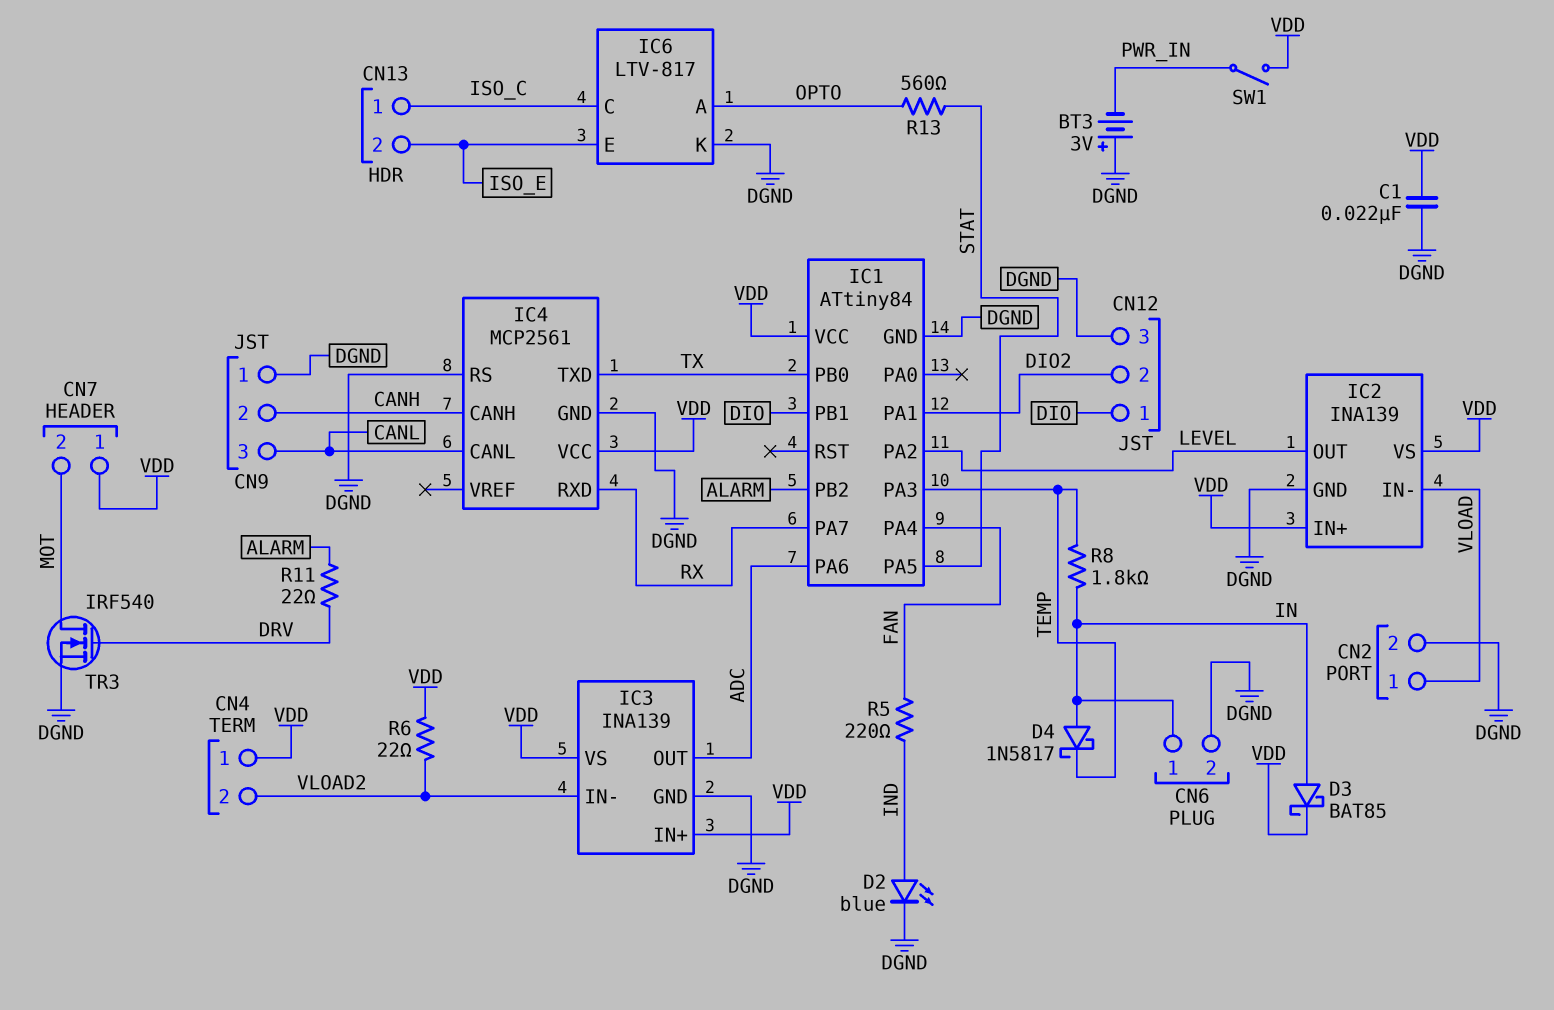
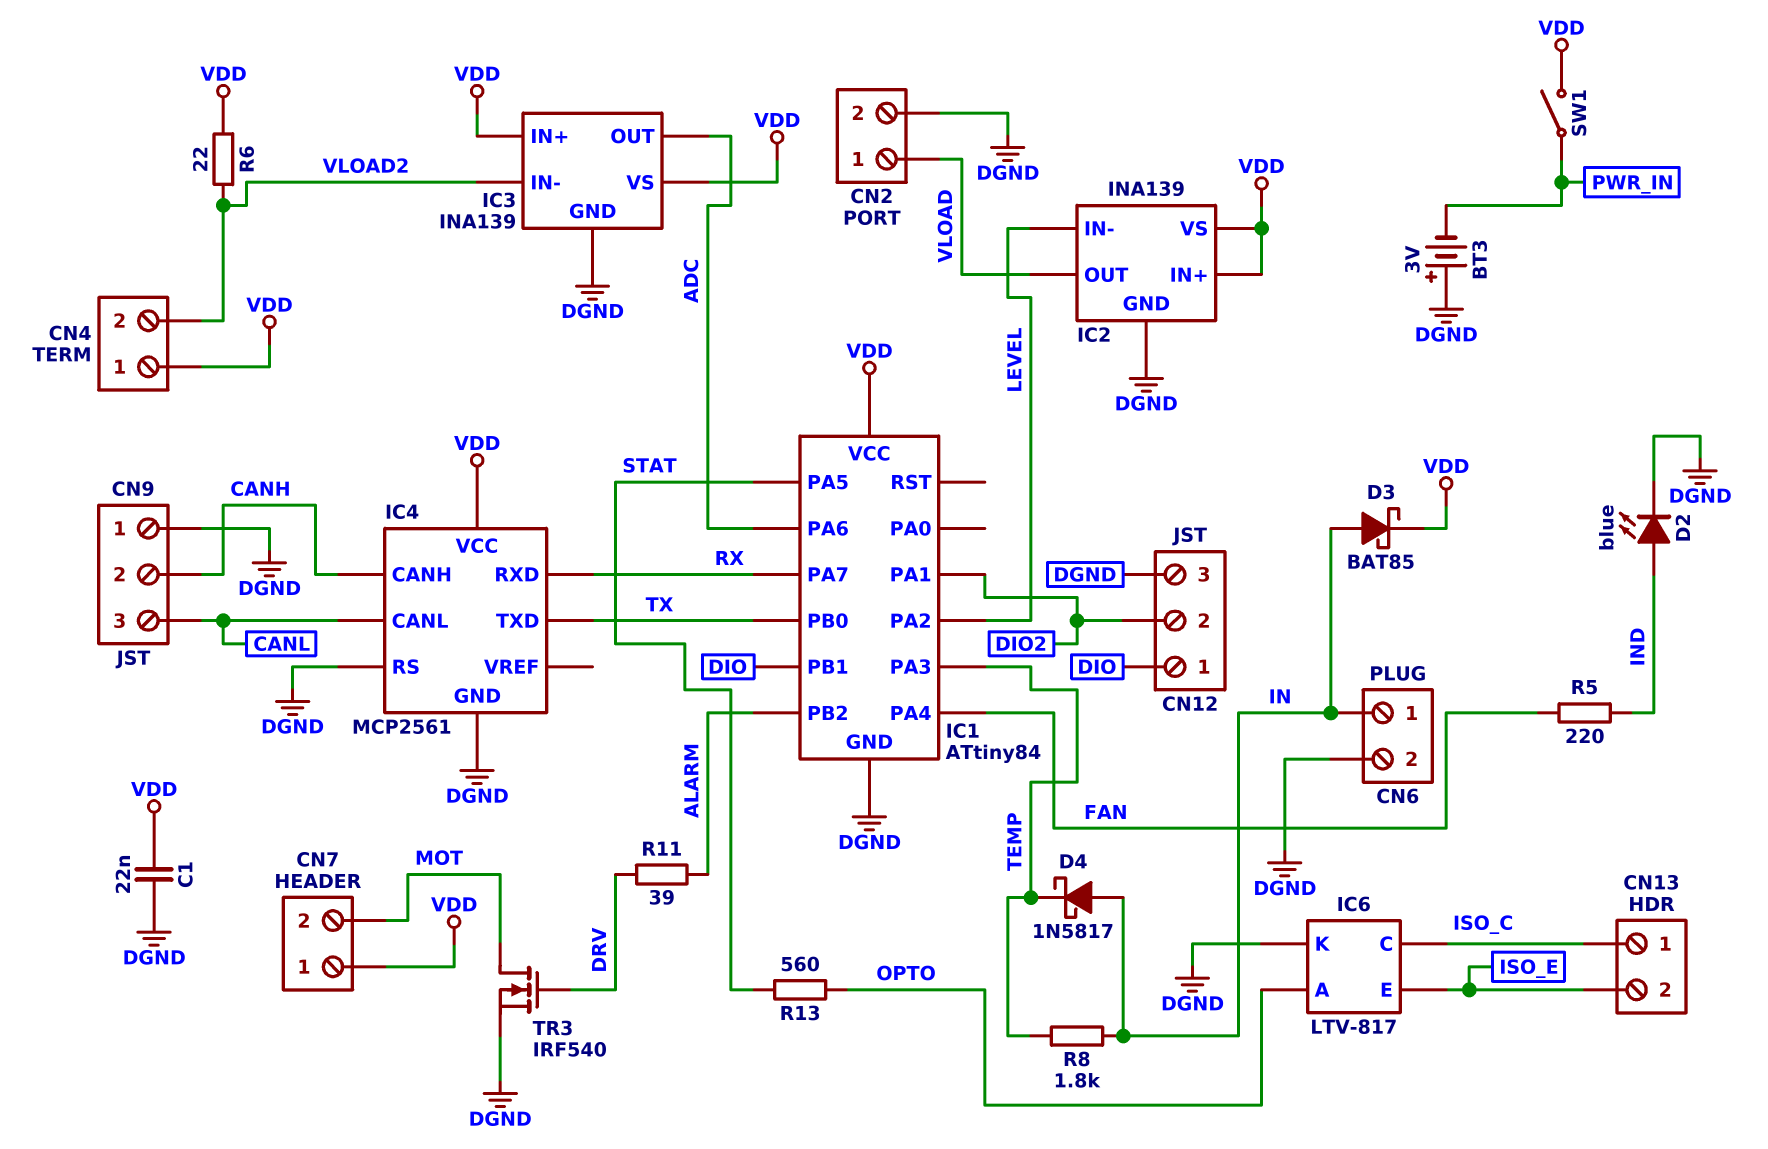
IC2 pin IN-: VLOAD -> LEVEL
IC2 pin OUT: LEVEL -> VLOAD
R11: 22 (ALARM, DRV) -> 39 (ALARM, DRV)

